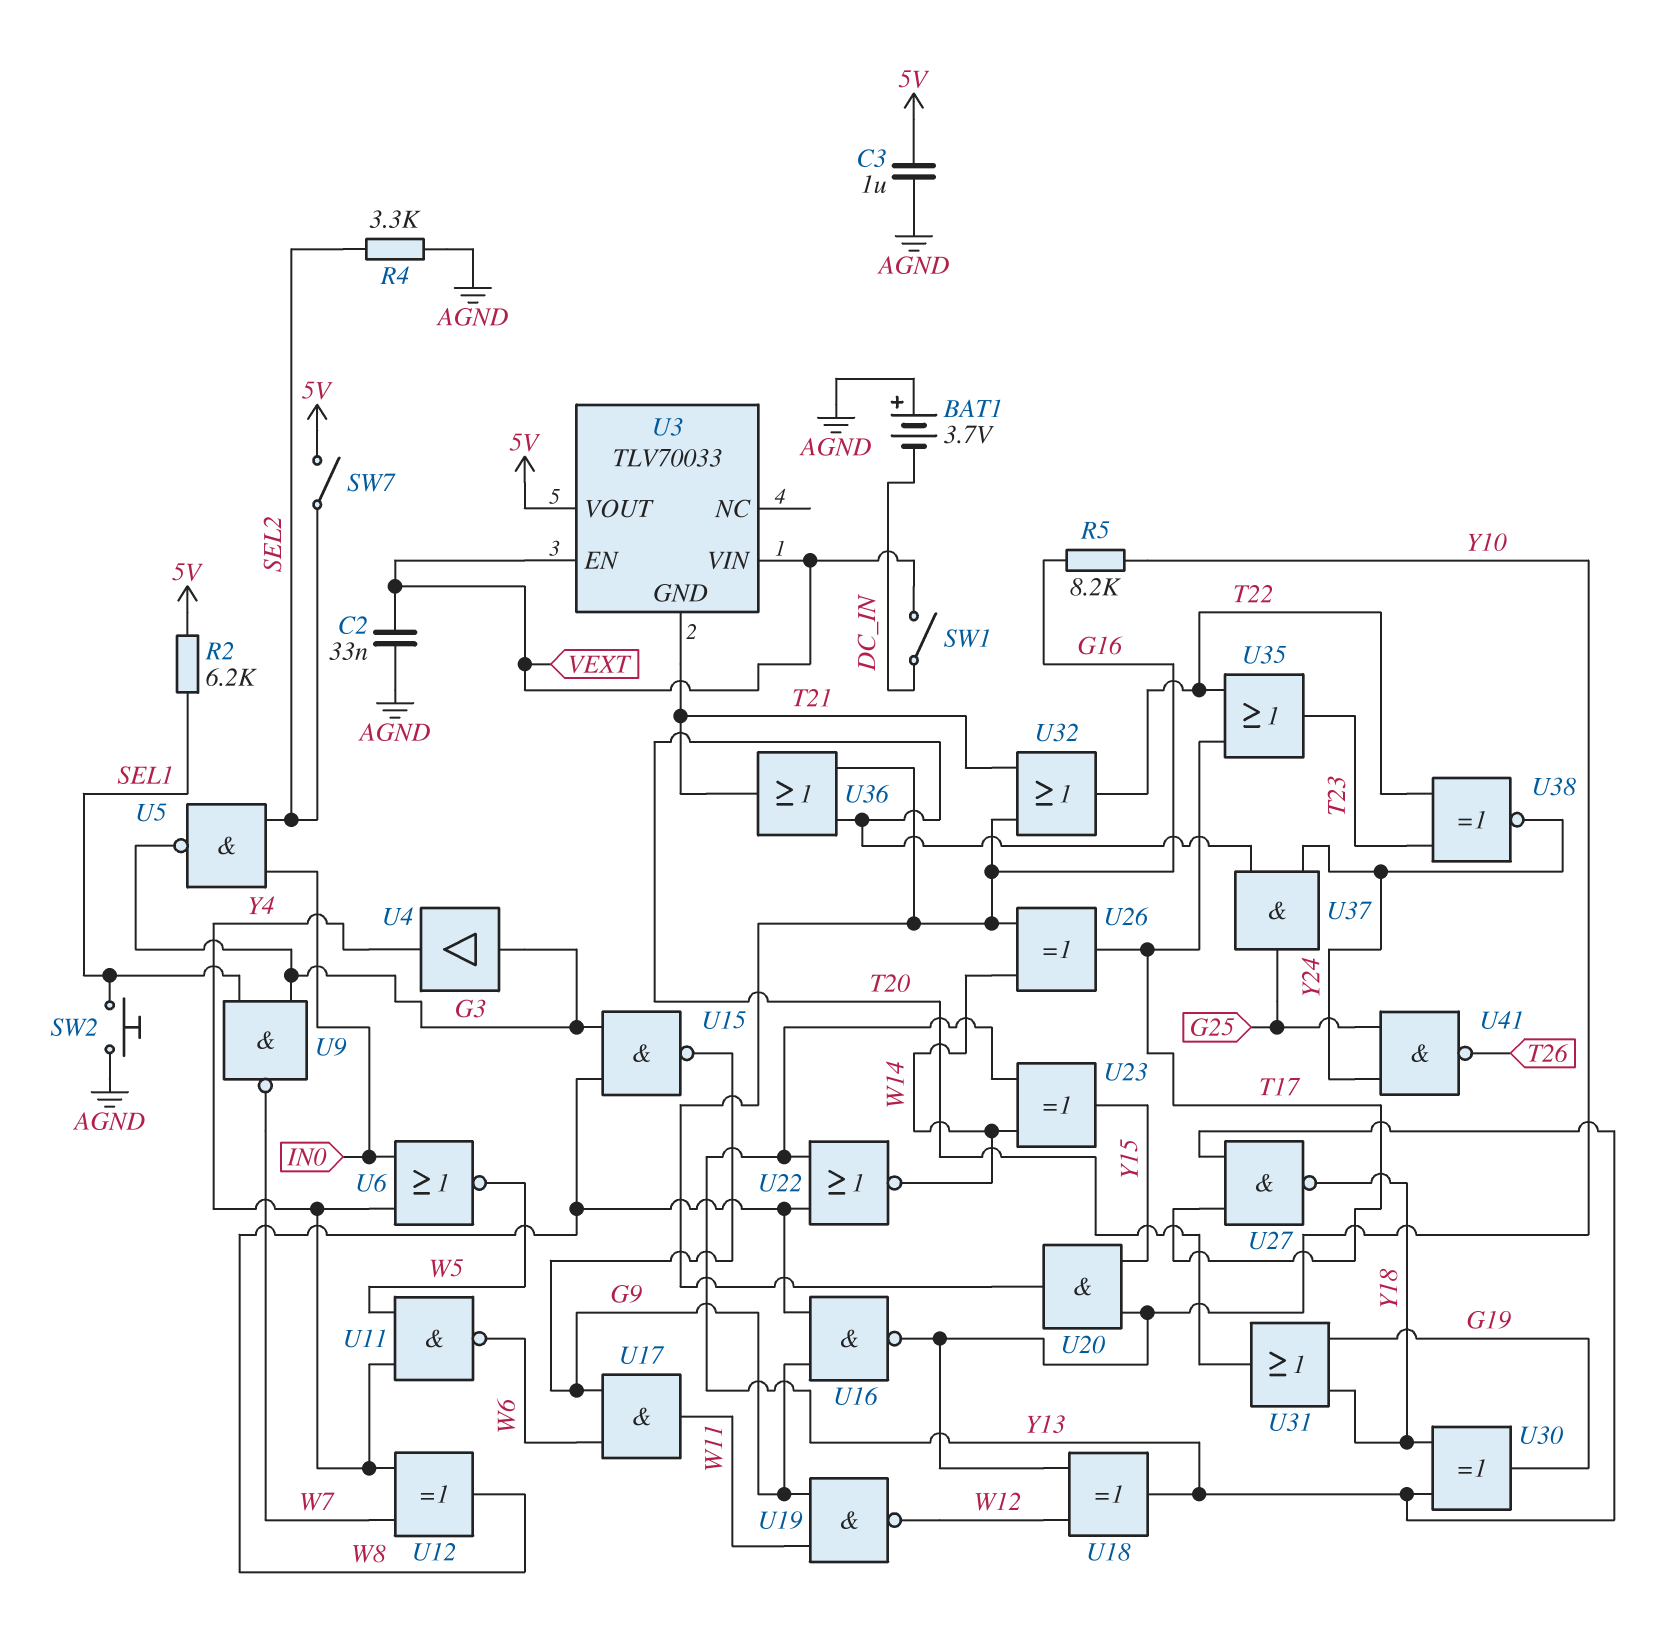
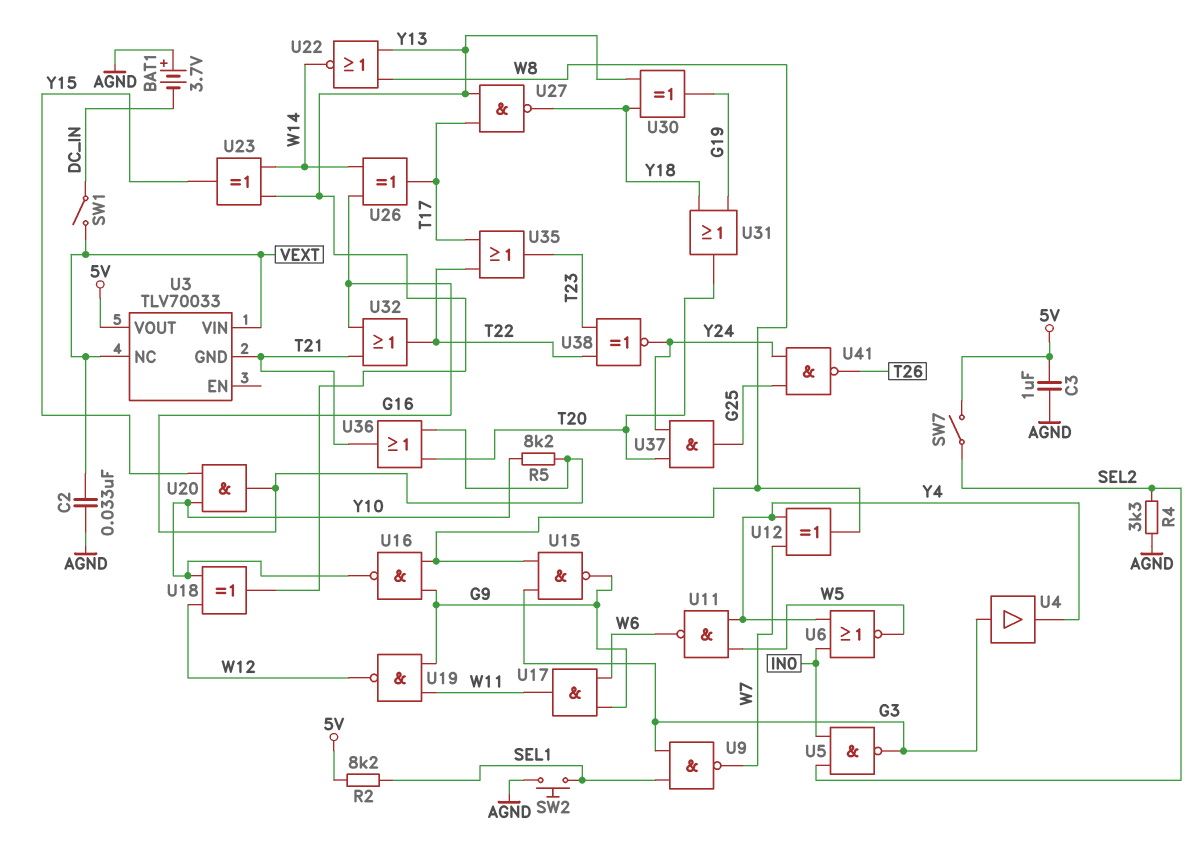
R2: 6.2k (5V, SEL1) -> 8.2k (5V, SEL1)
U3 pin EN: VEXT -> none
U3 pin NC: none -> VEXT

